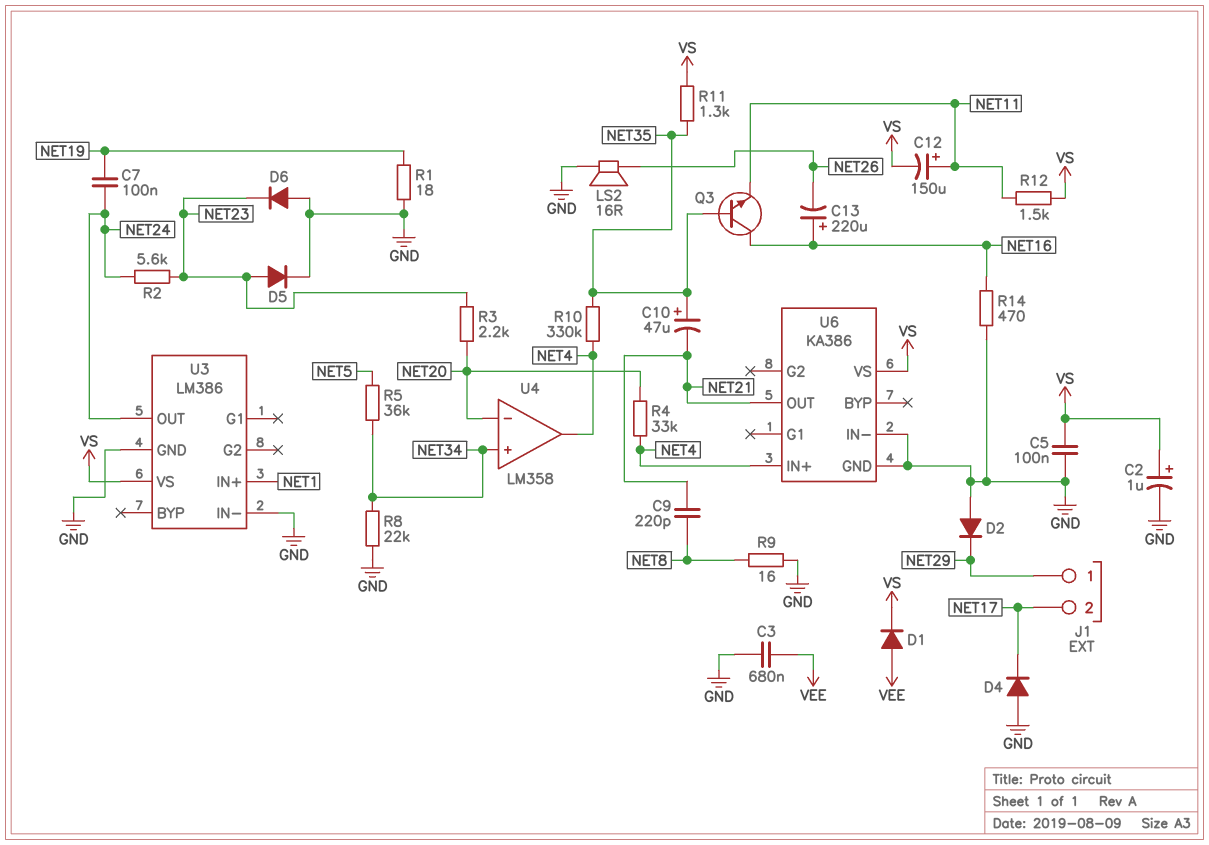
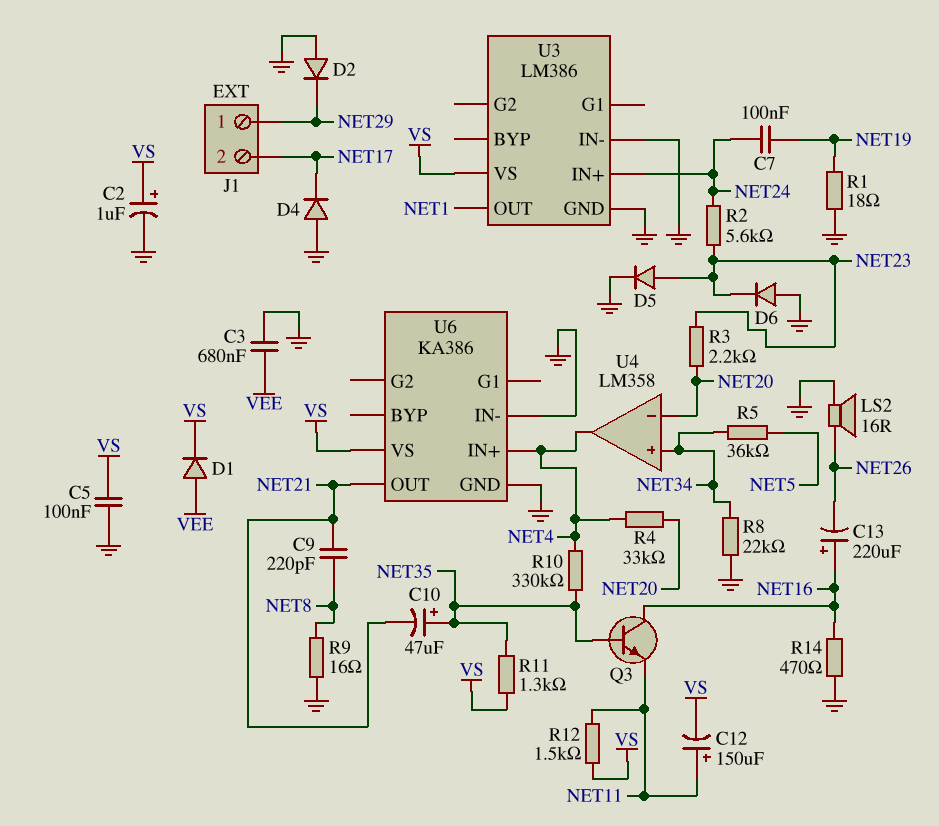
U3 pin IN+: NET1 -> NET24
U3 pin OUT: NET24 -> NET1

